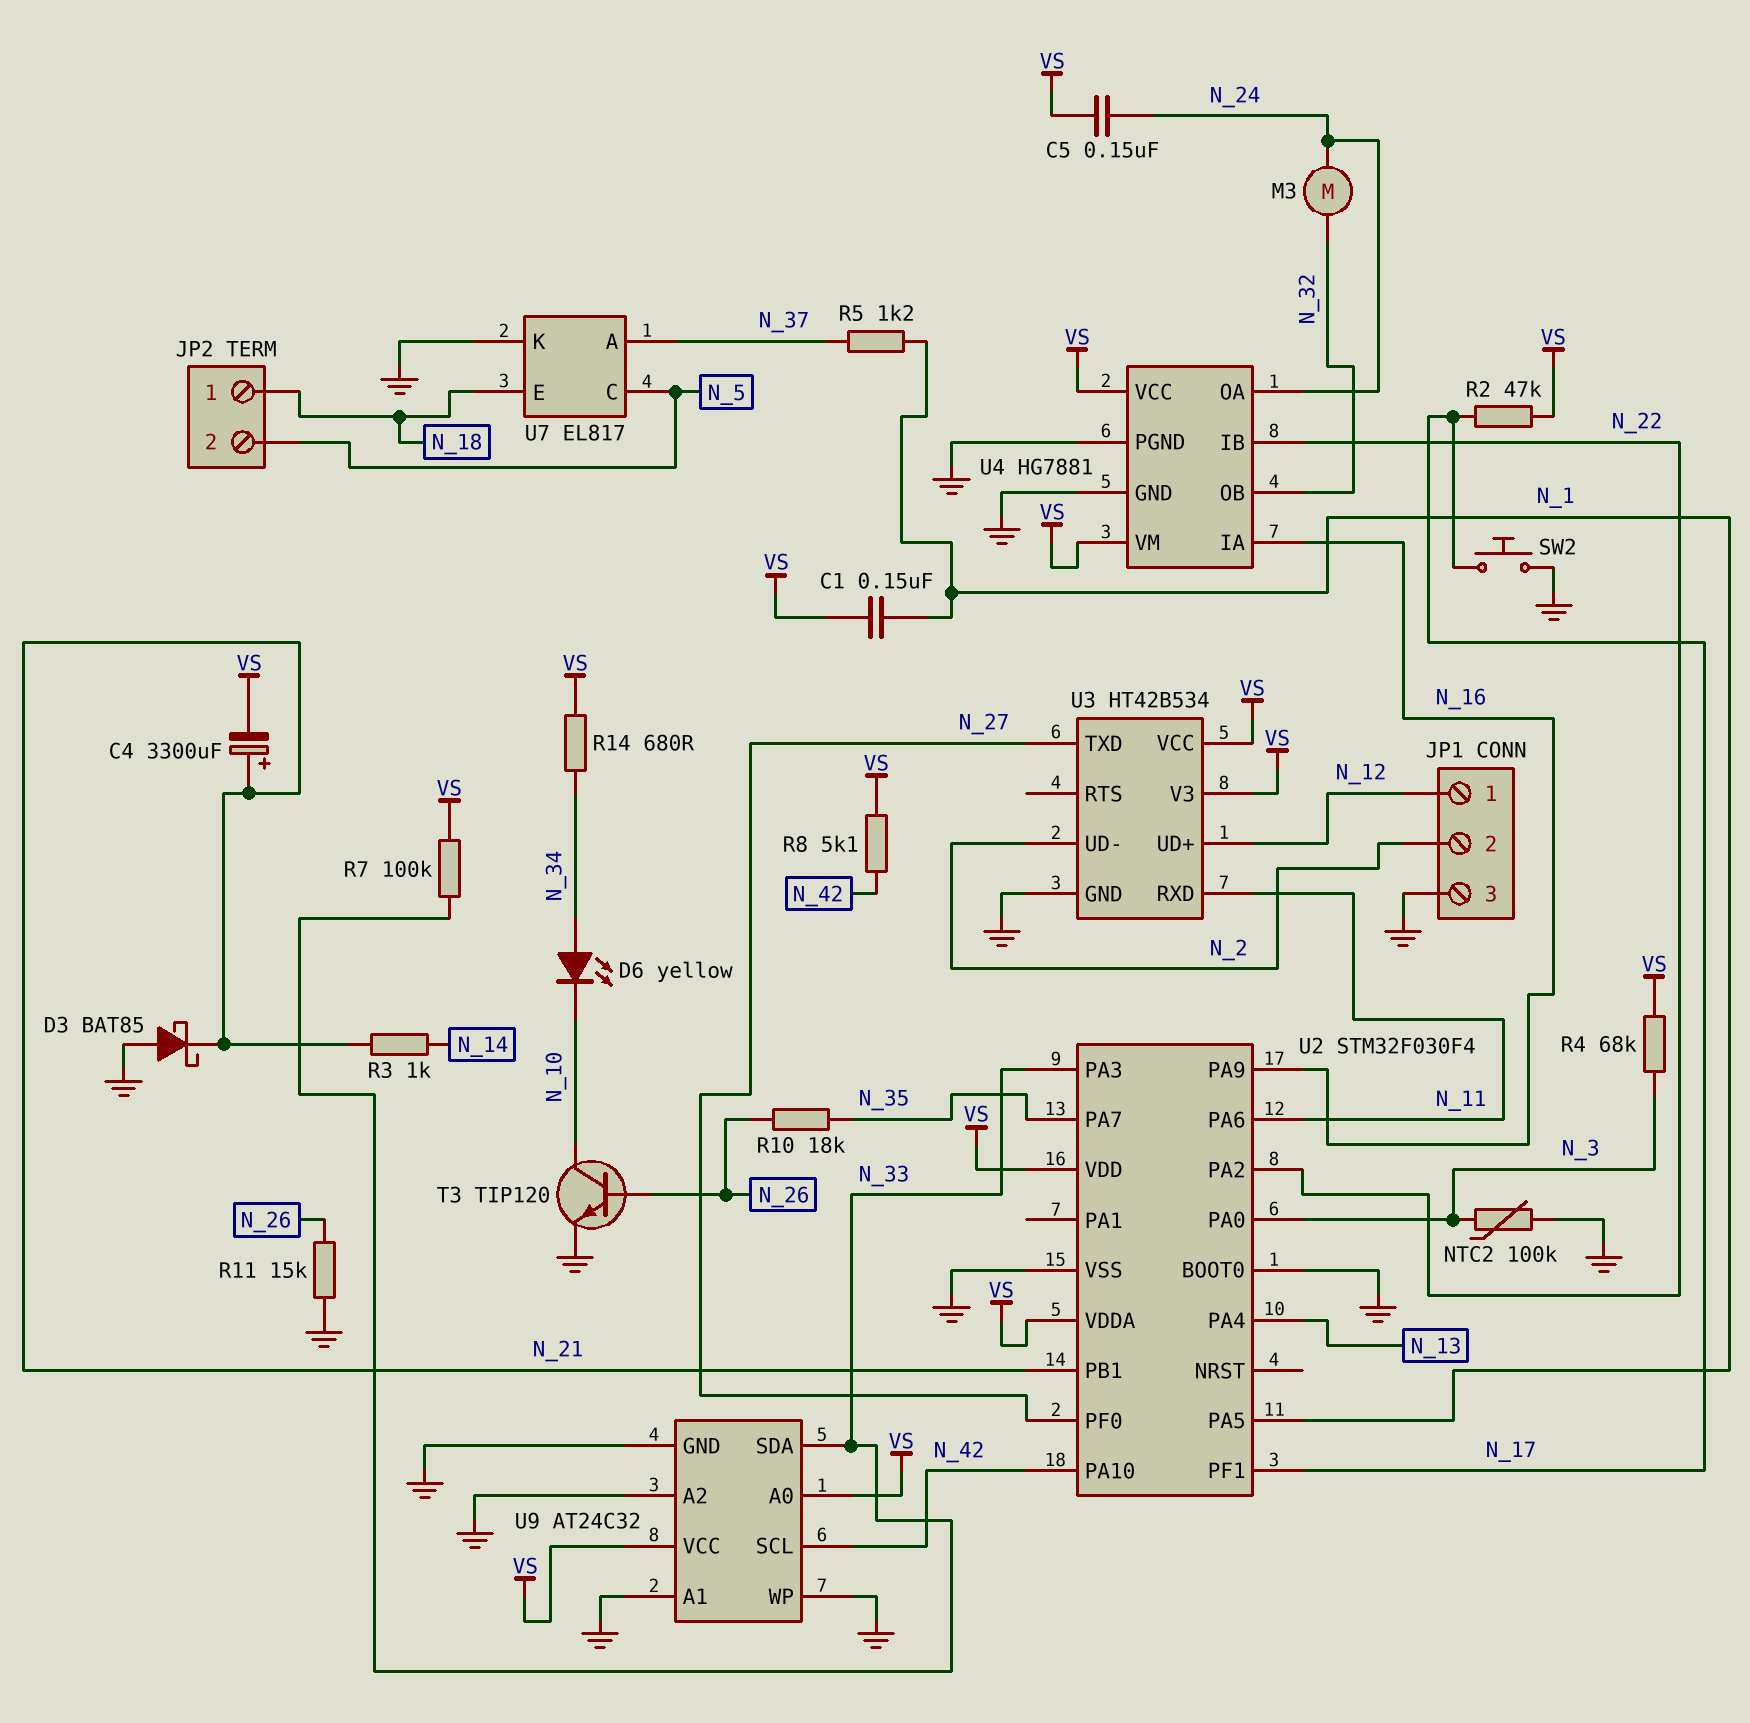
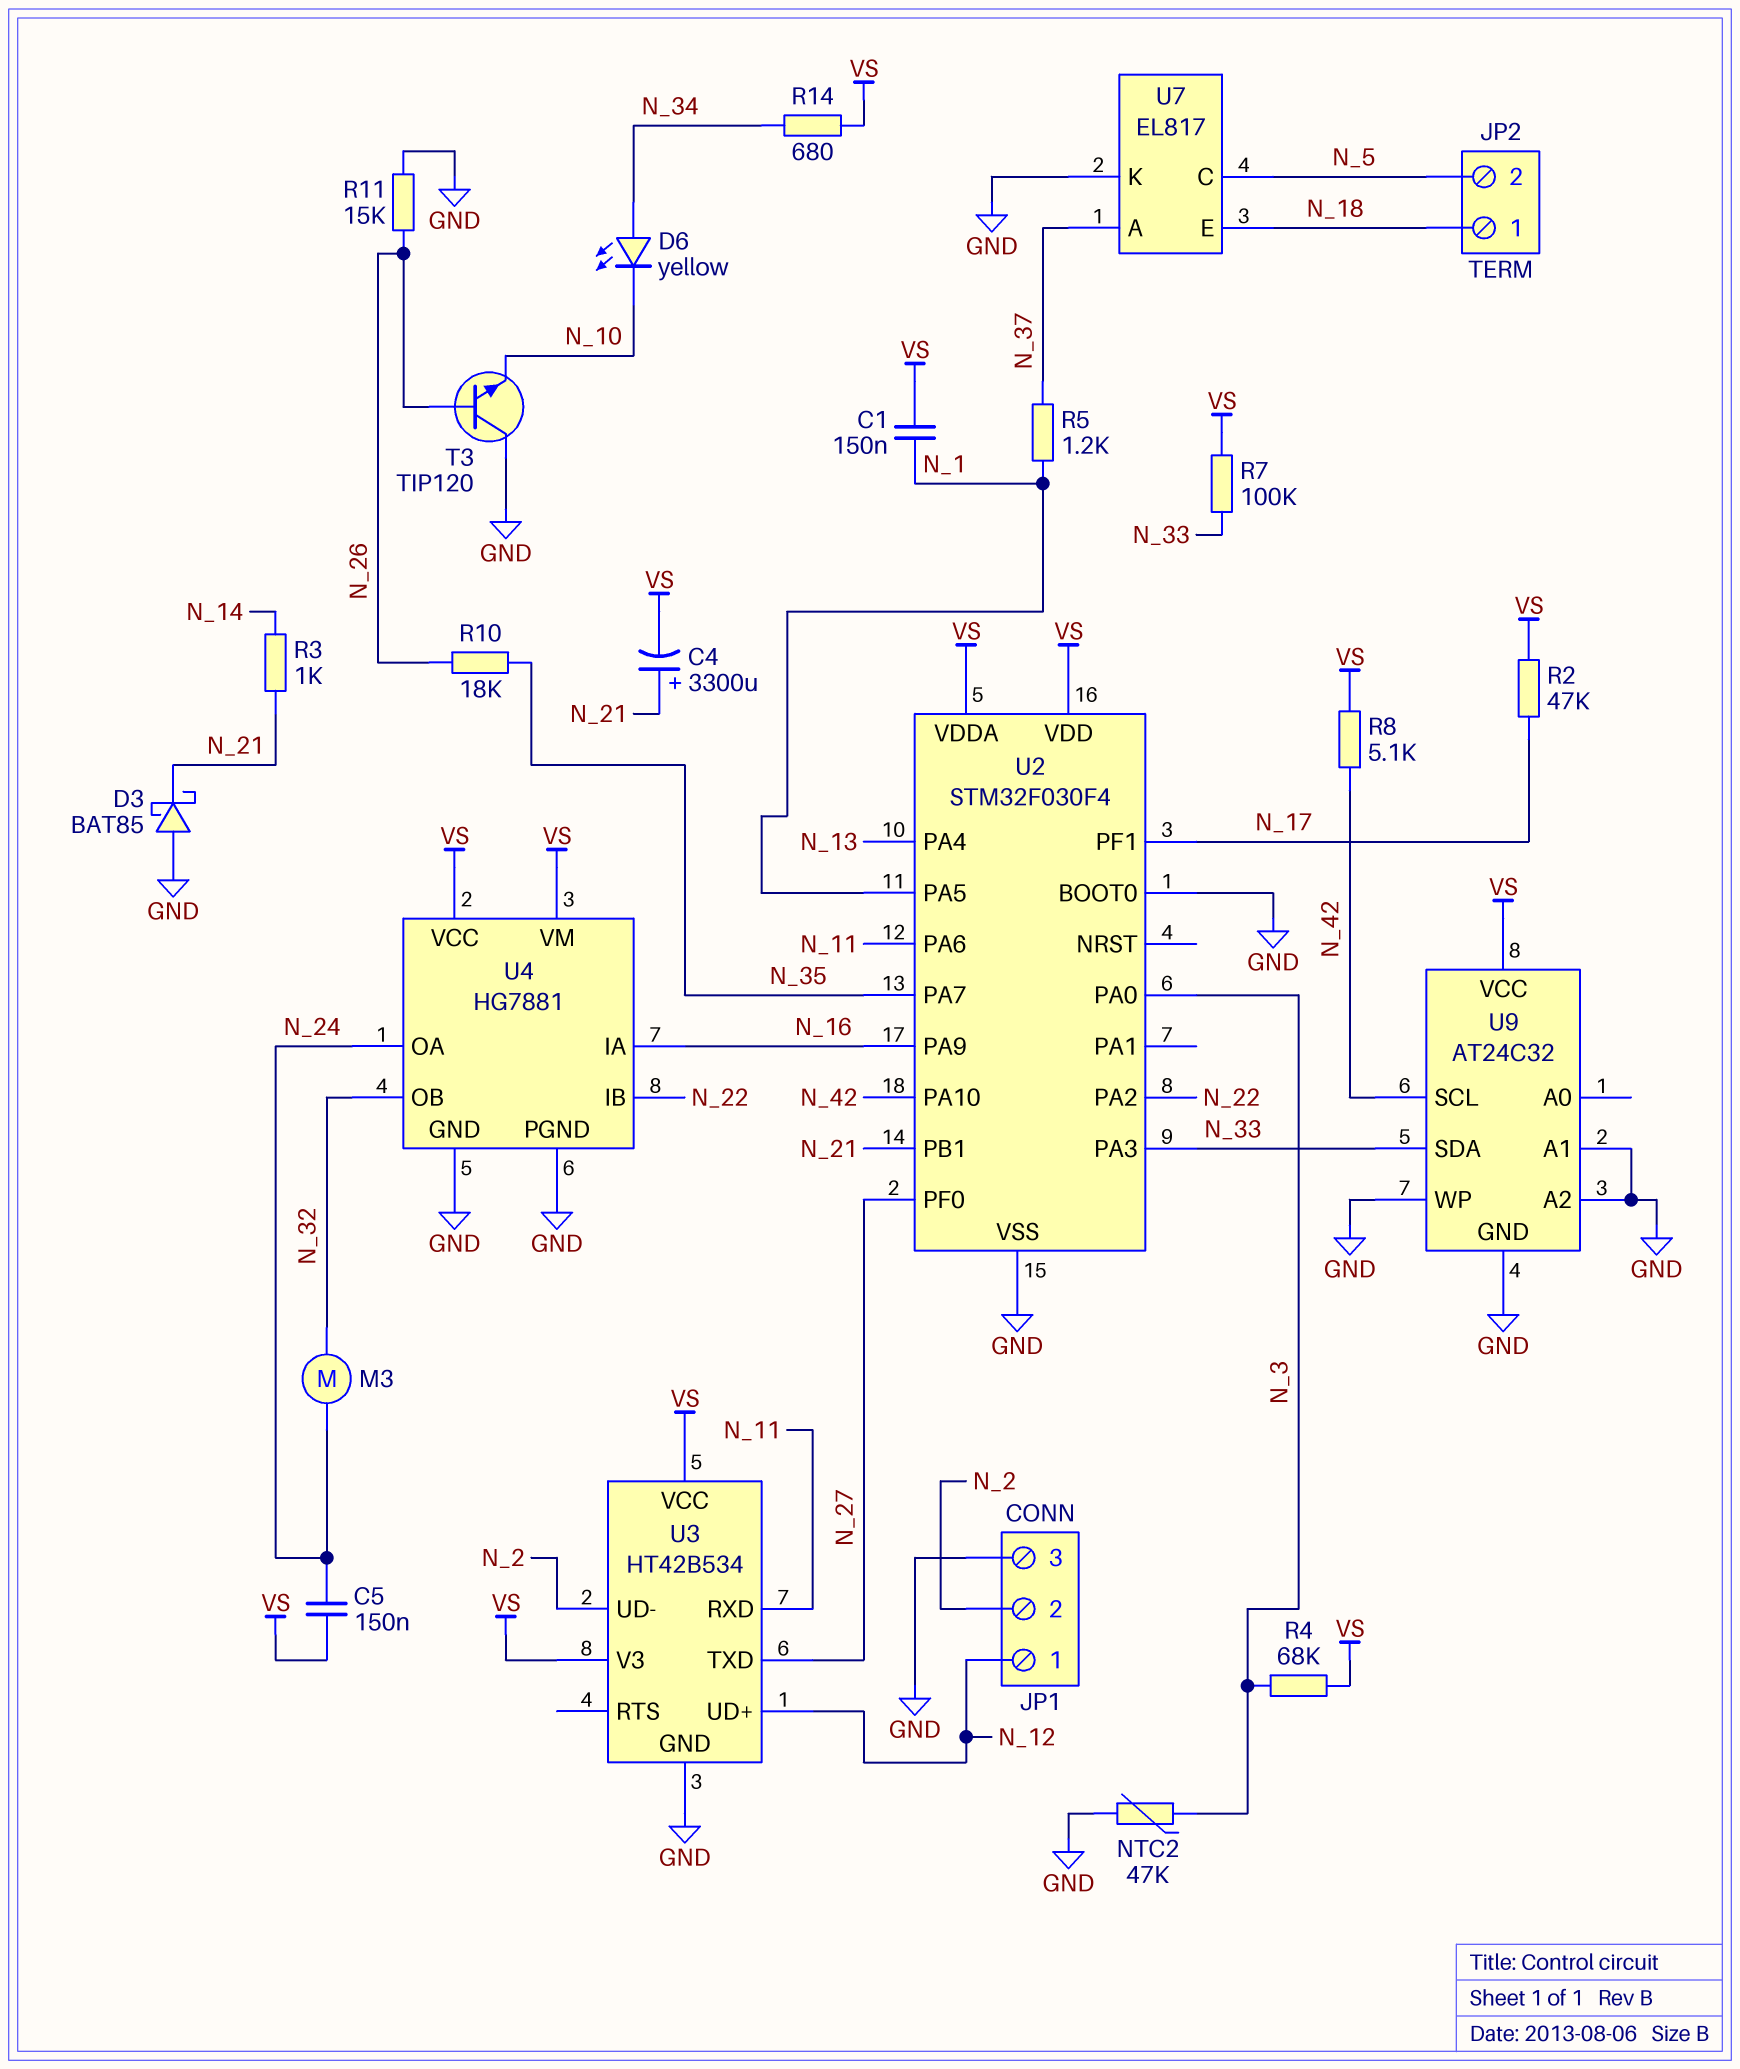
NTC2: 100k (GND, N_3) -> 47k (GND, N_3)
SW2: button (GND, N_17) -> none
T3: NPN TIP120 (B N_26, C N_10, E GND) -> NPN TIP120 (B N_26, C GND, E N_10)
U9 pin A0: VS -> none

